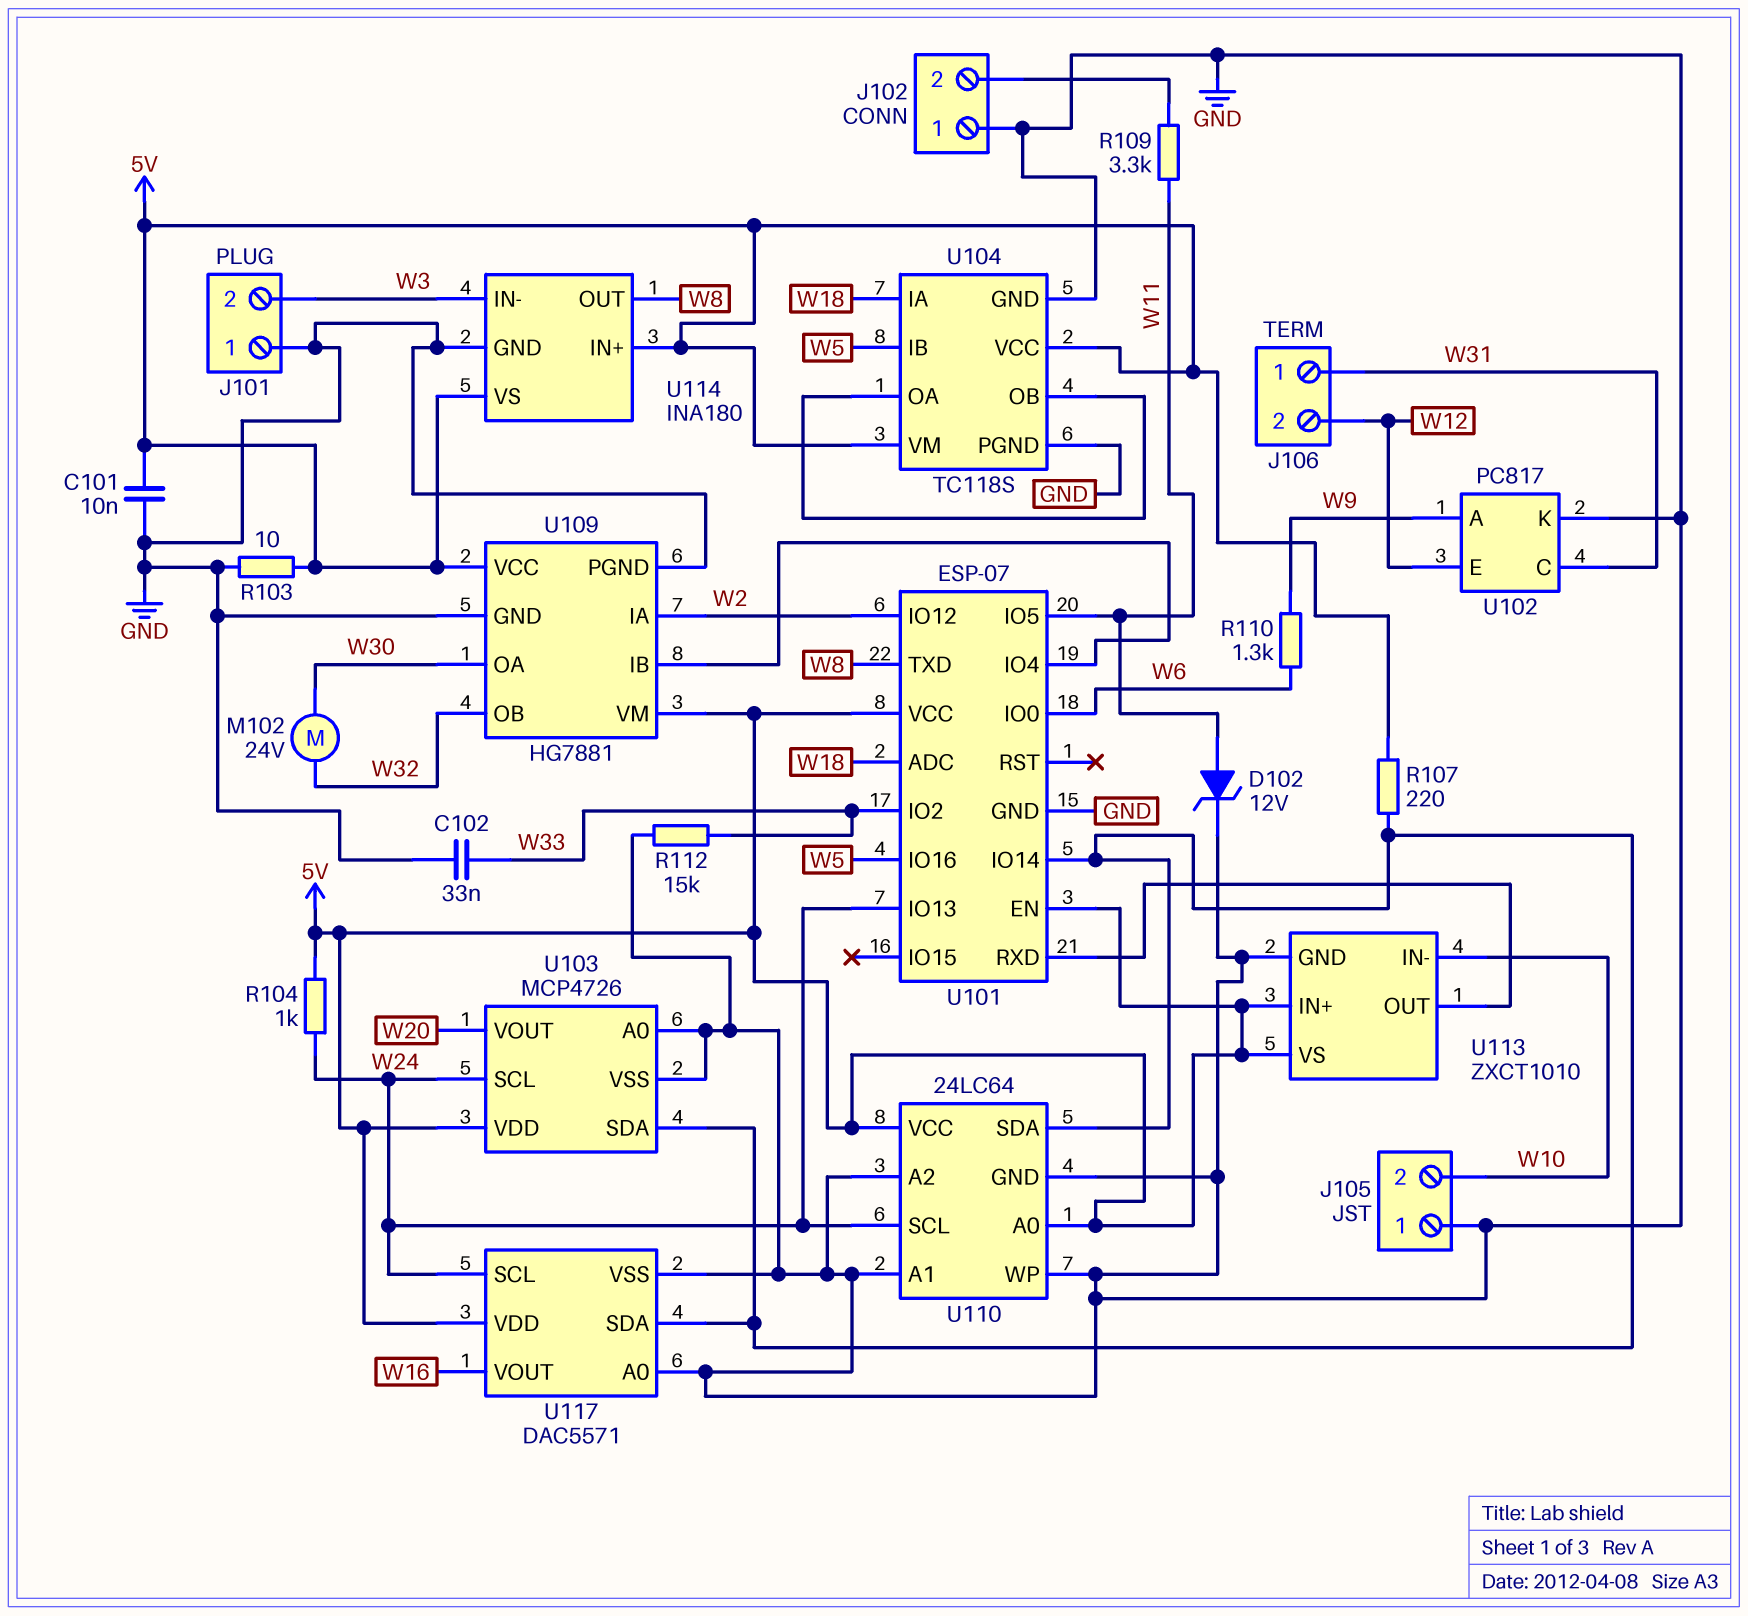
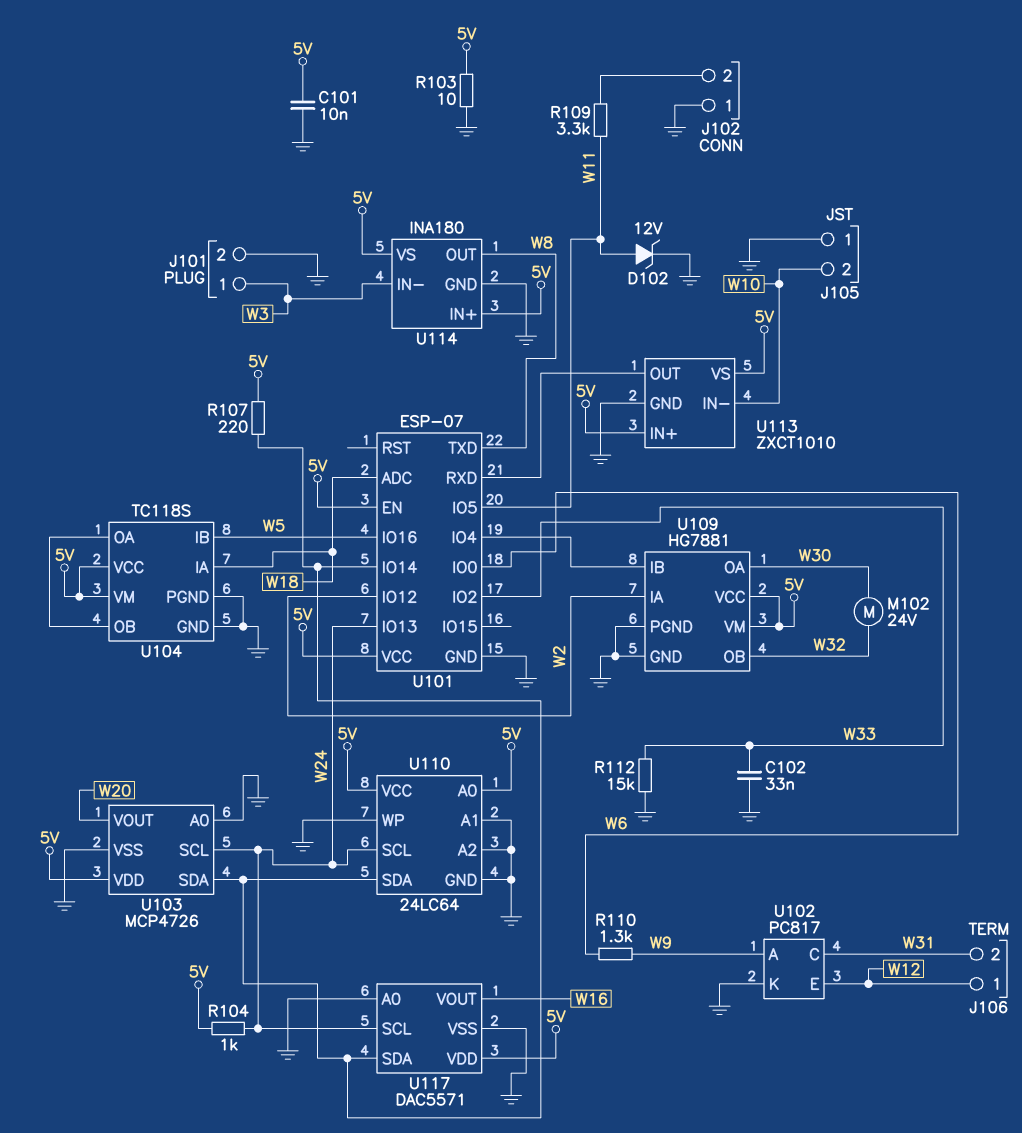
J101 pin 1: GND -> W3
J101 pin 2: W3 -> GND
J106 pin 1: W31 -> W12
J106 pin 2: W12 -> W31

